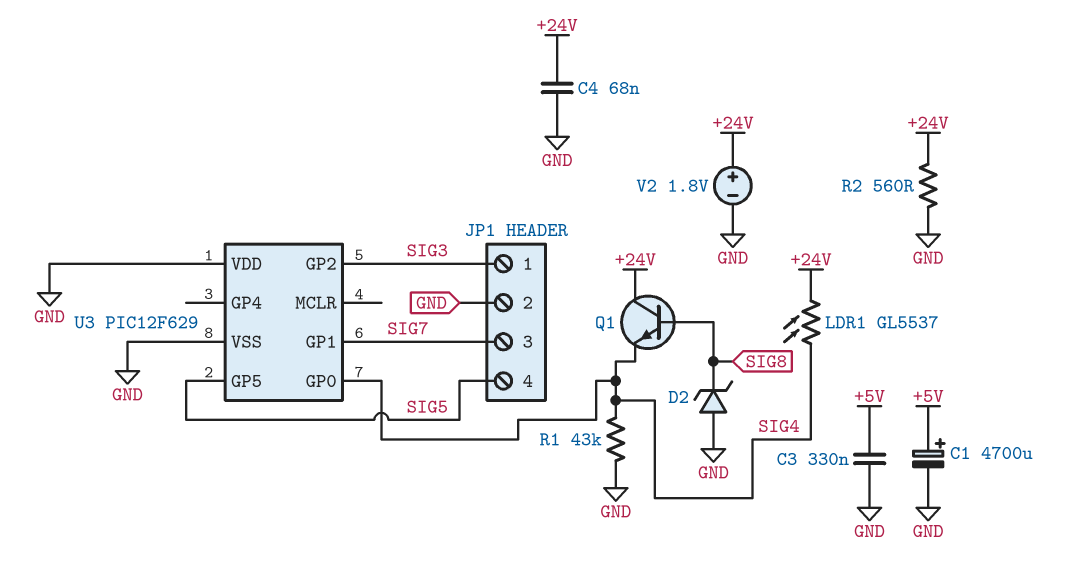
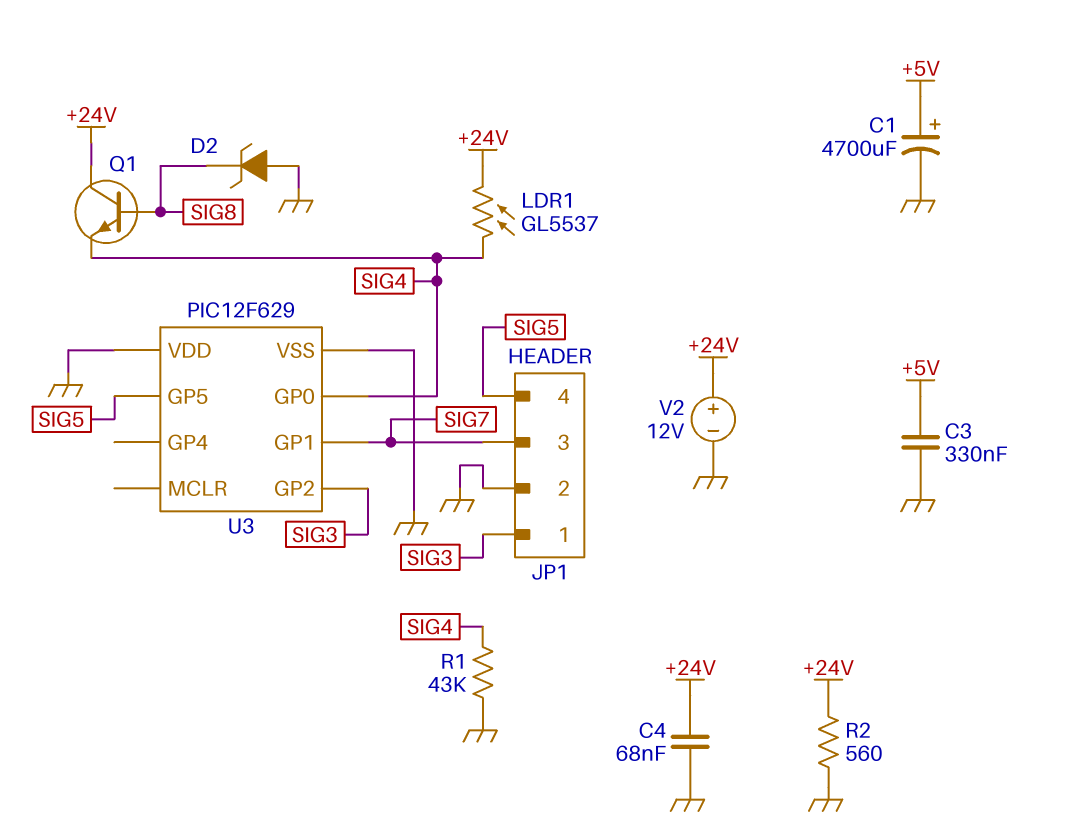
V2: 1.8V (plus +24V, minus GND) -> 12V (plus +24V, minus GND)

